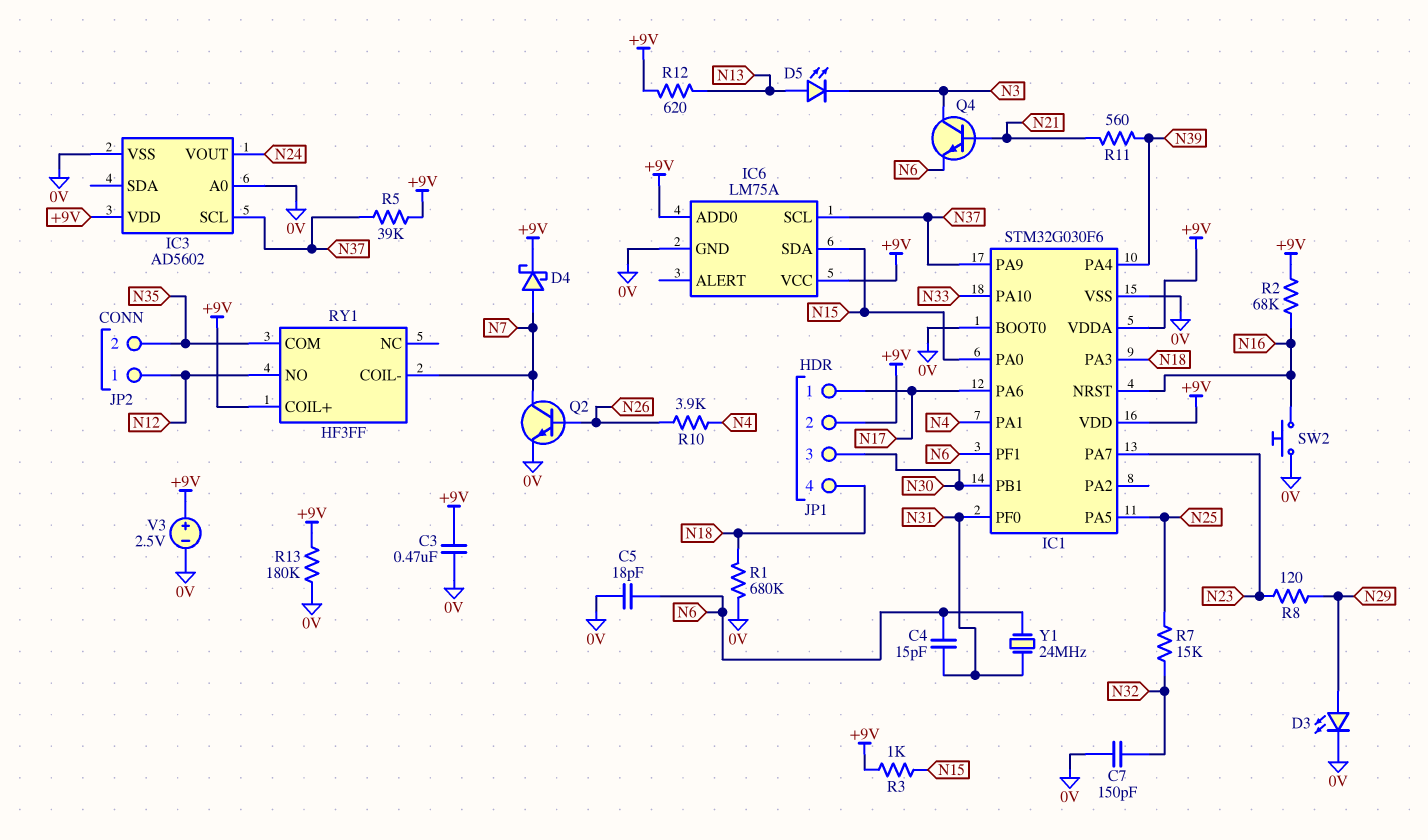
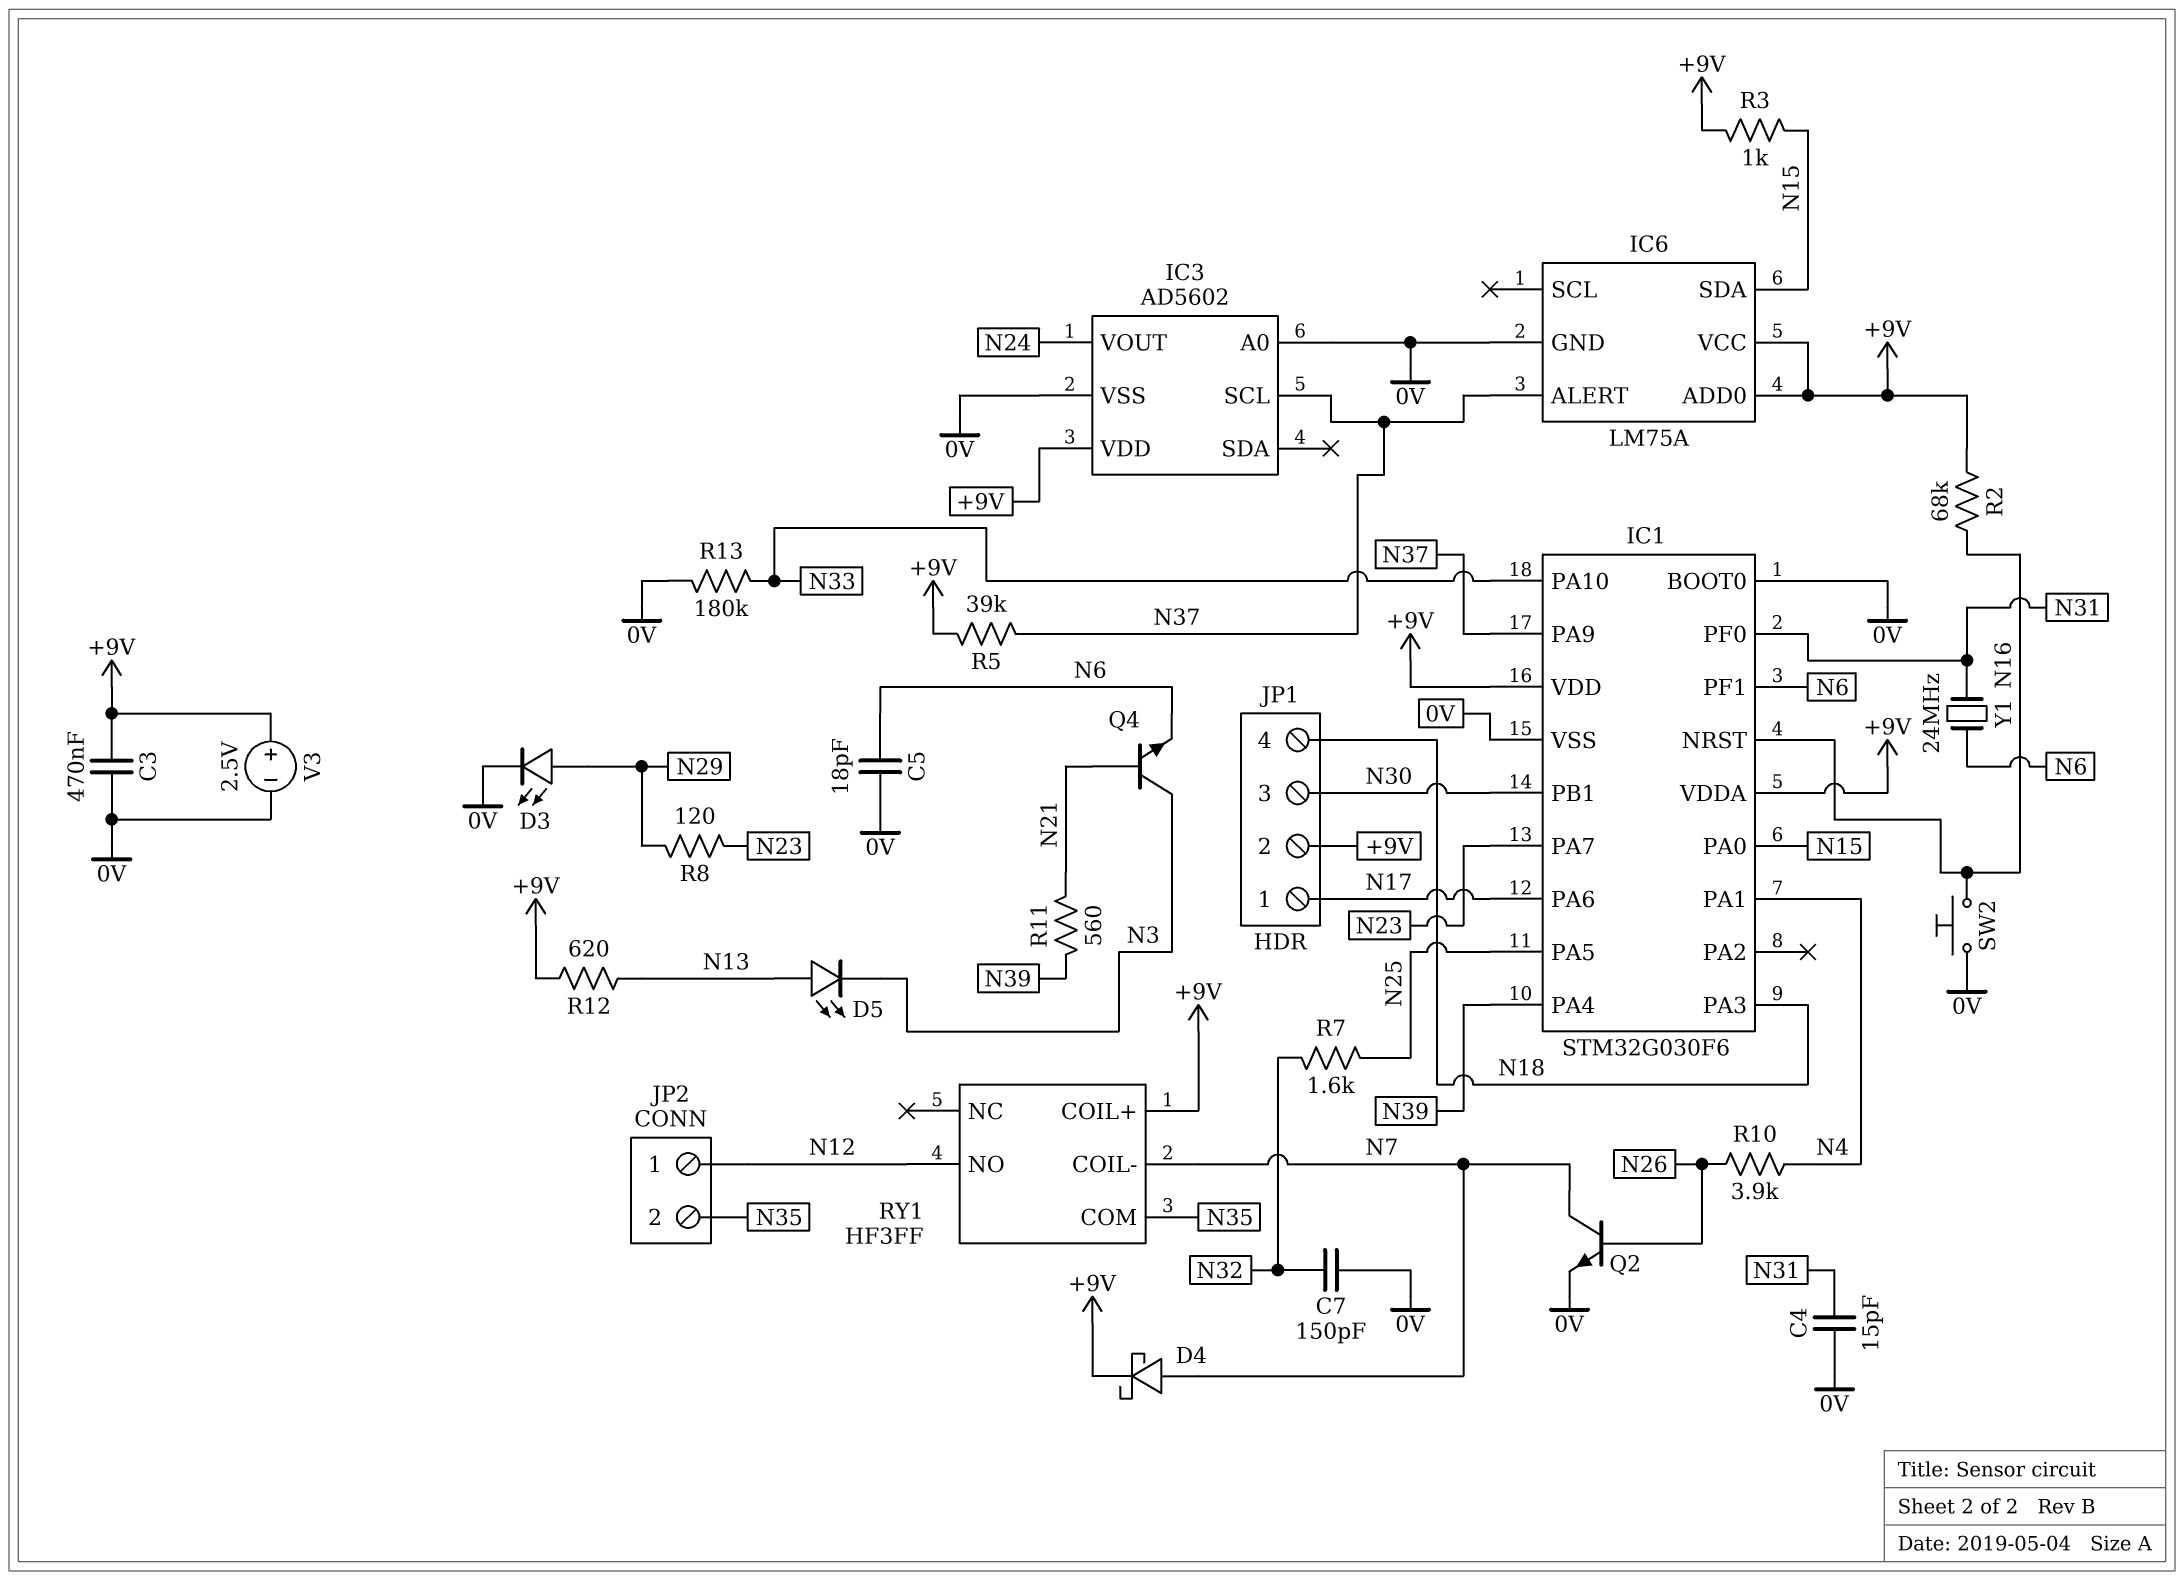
C4: 15pF (N6, N31) -> 15pF (0V, N31)
IC6 pin ALERT: none -> N37
IC6 pin SCL: N37 -> none
R1: 680k (0V, N18) -> none
R7: 15k (N25, N32) -> 1.6k (N25, N32)
R13: 180k (+9V, 0V) -> 180k (0V, N33)

